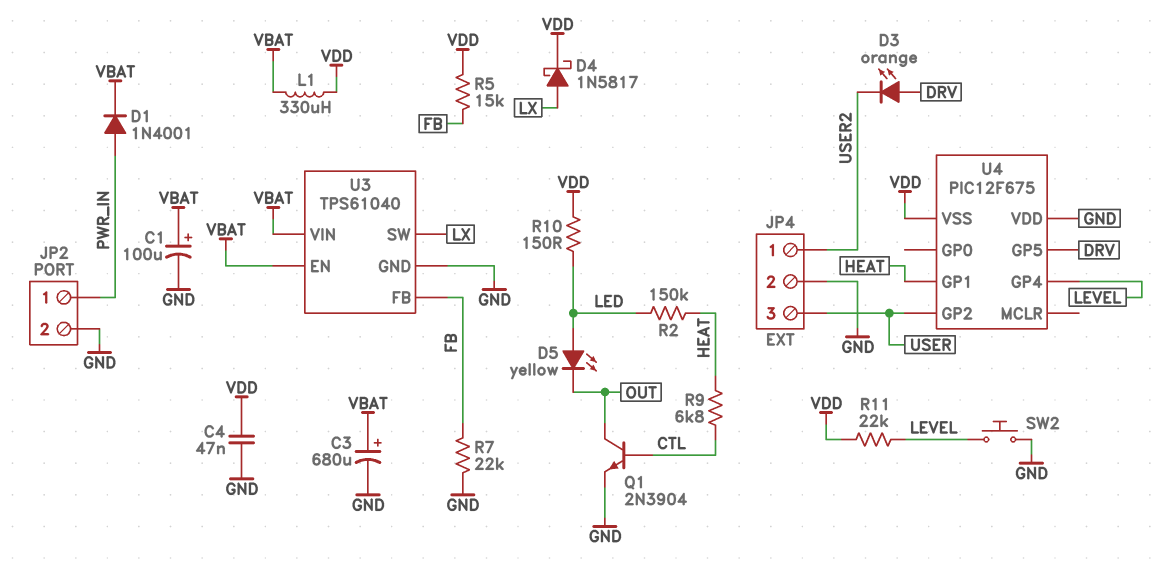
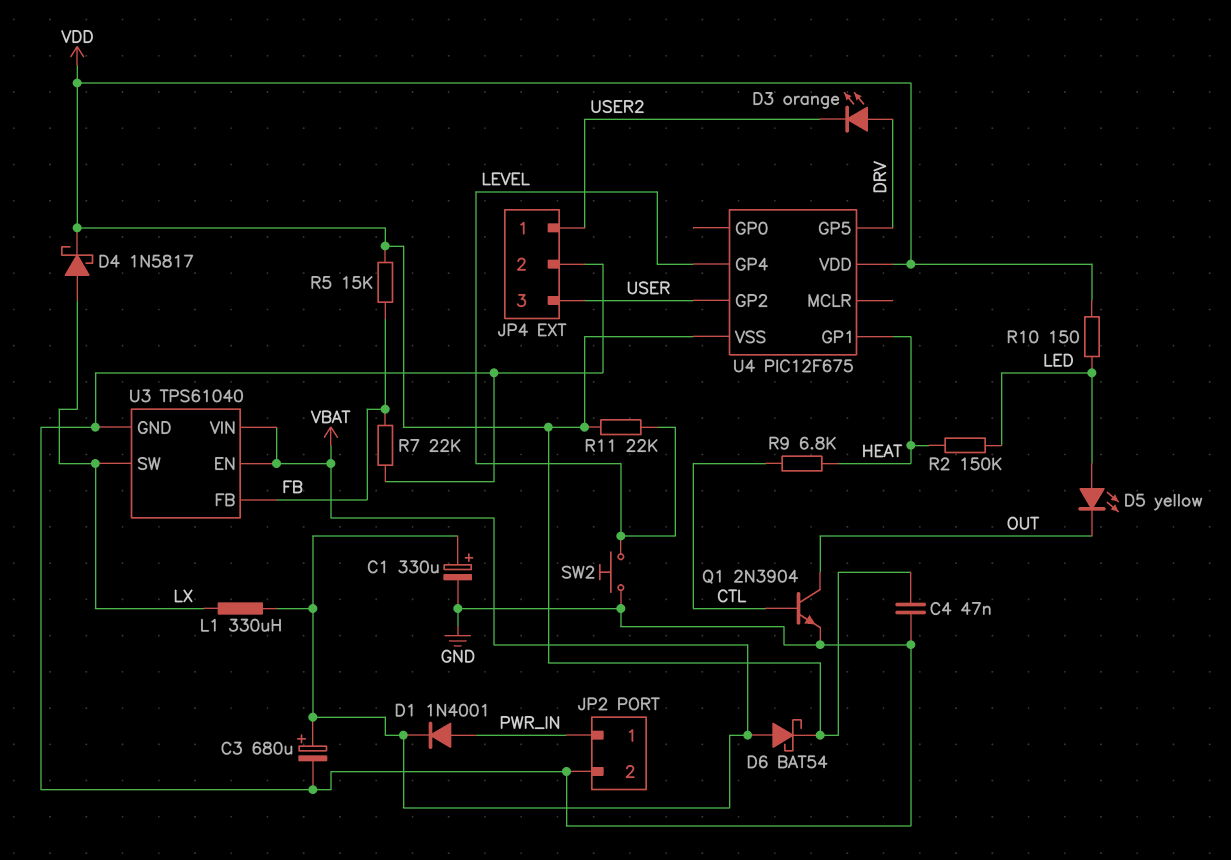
C1: 100uF (plus VBAT, minus GND) -> 330uF (plus VBAT, minus GND)
D6: none -> schottky BAT54 (A VBAT, K VDD)
L1: 330uH (VBAT, VDD) -> 330uH (LX, VBAT)
U4 pin VDD: GND -> VDD

